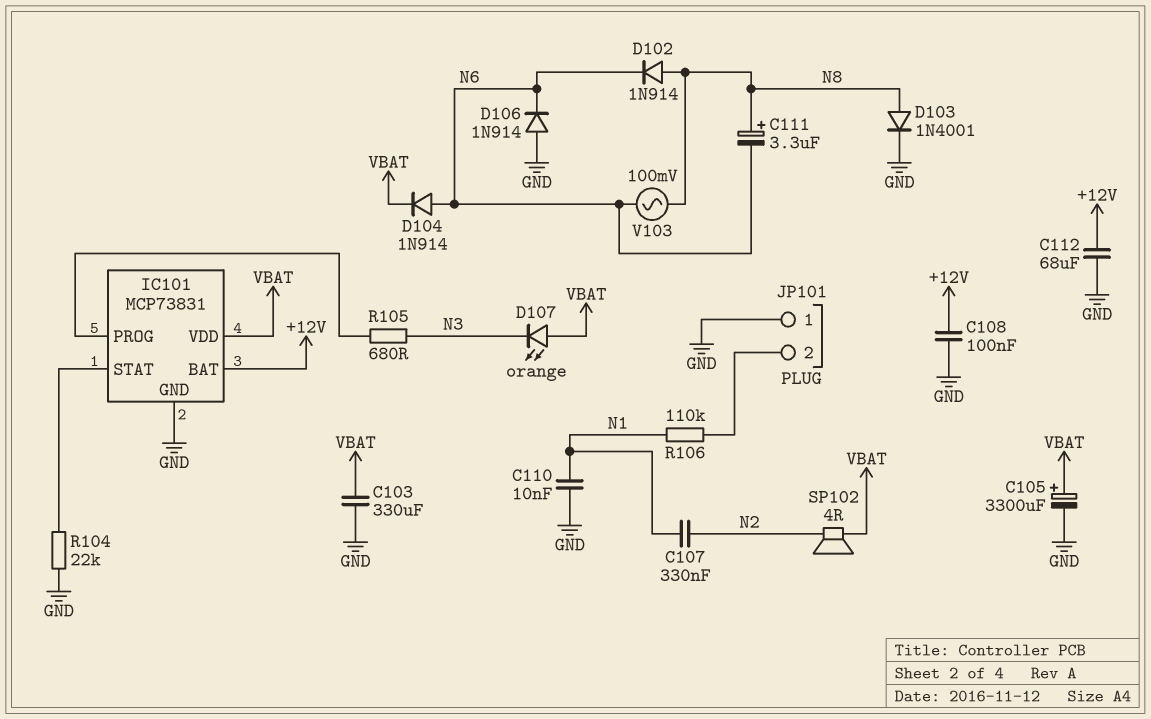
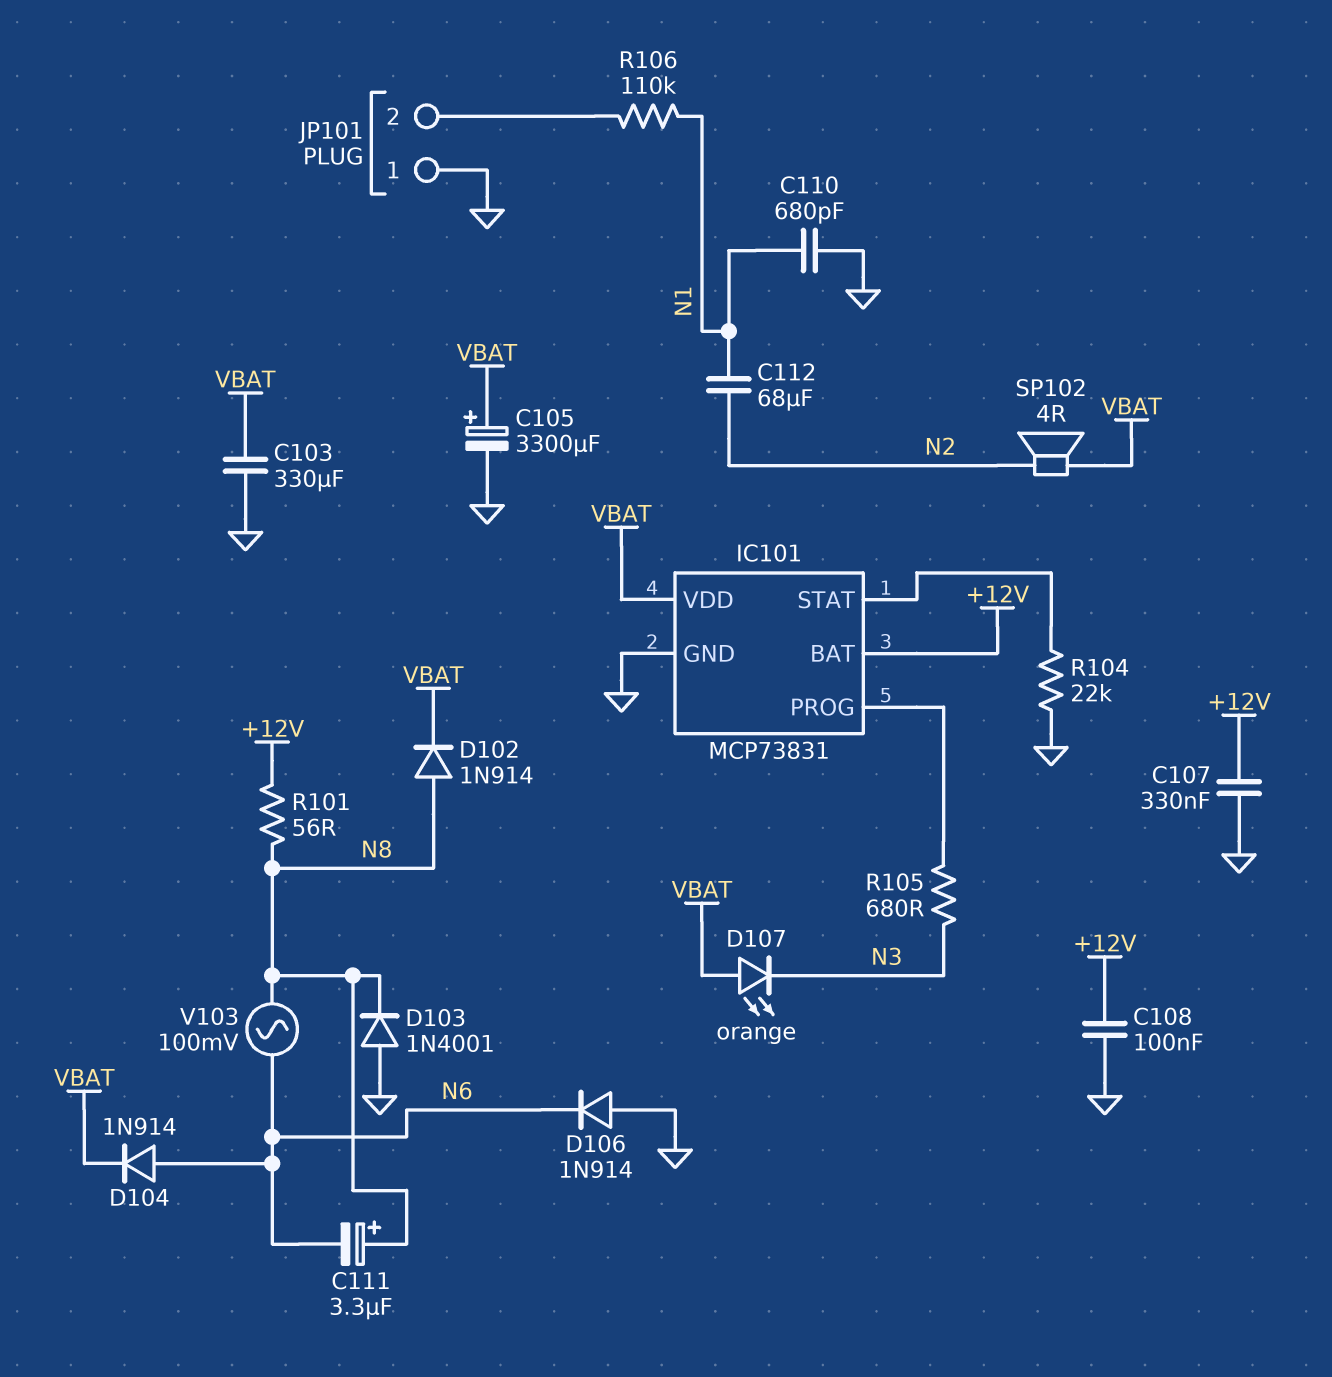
C107: 330nF (N1, N2) -> 330nF (+12V, GND)
C110: 10nF (GND, N1) -> 680pF (GND, N1)
C112: 68uF (+12V, GND) -> 68uF (N1, N2)
D102: diode 1N914 (A N8, K N6) -> diode 1N914 (A N8, K VBAT)
D103: diode 1N4001 (A N8, K GND) -> diode 1N4001 (A GND, K N8)
R101: none -> 56 (+12V, N8)

